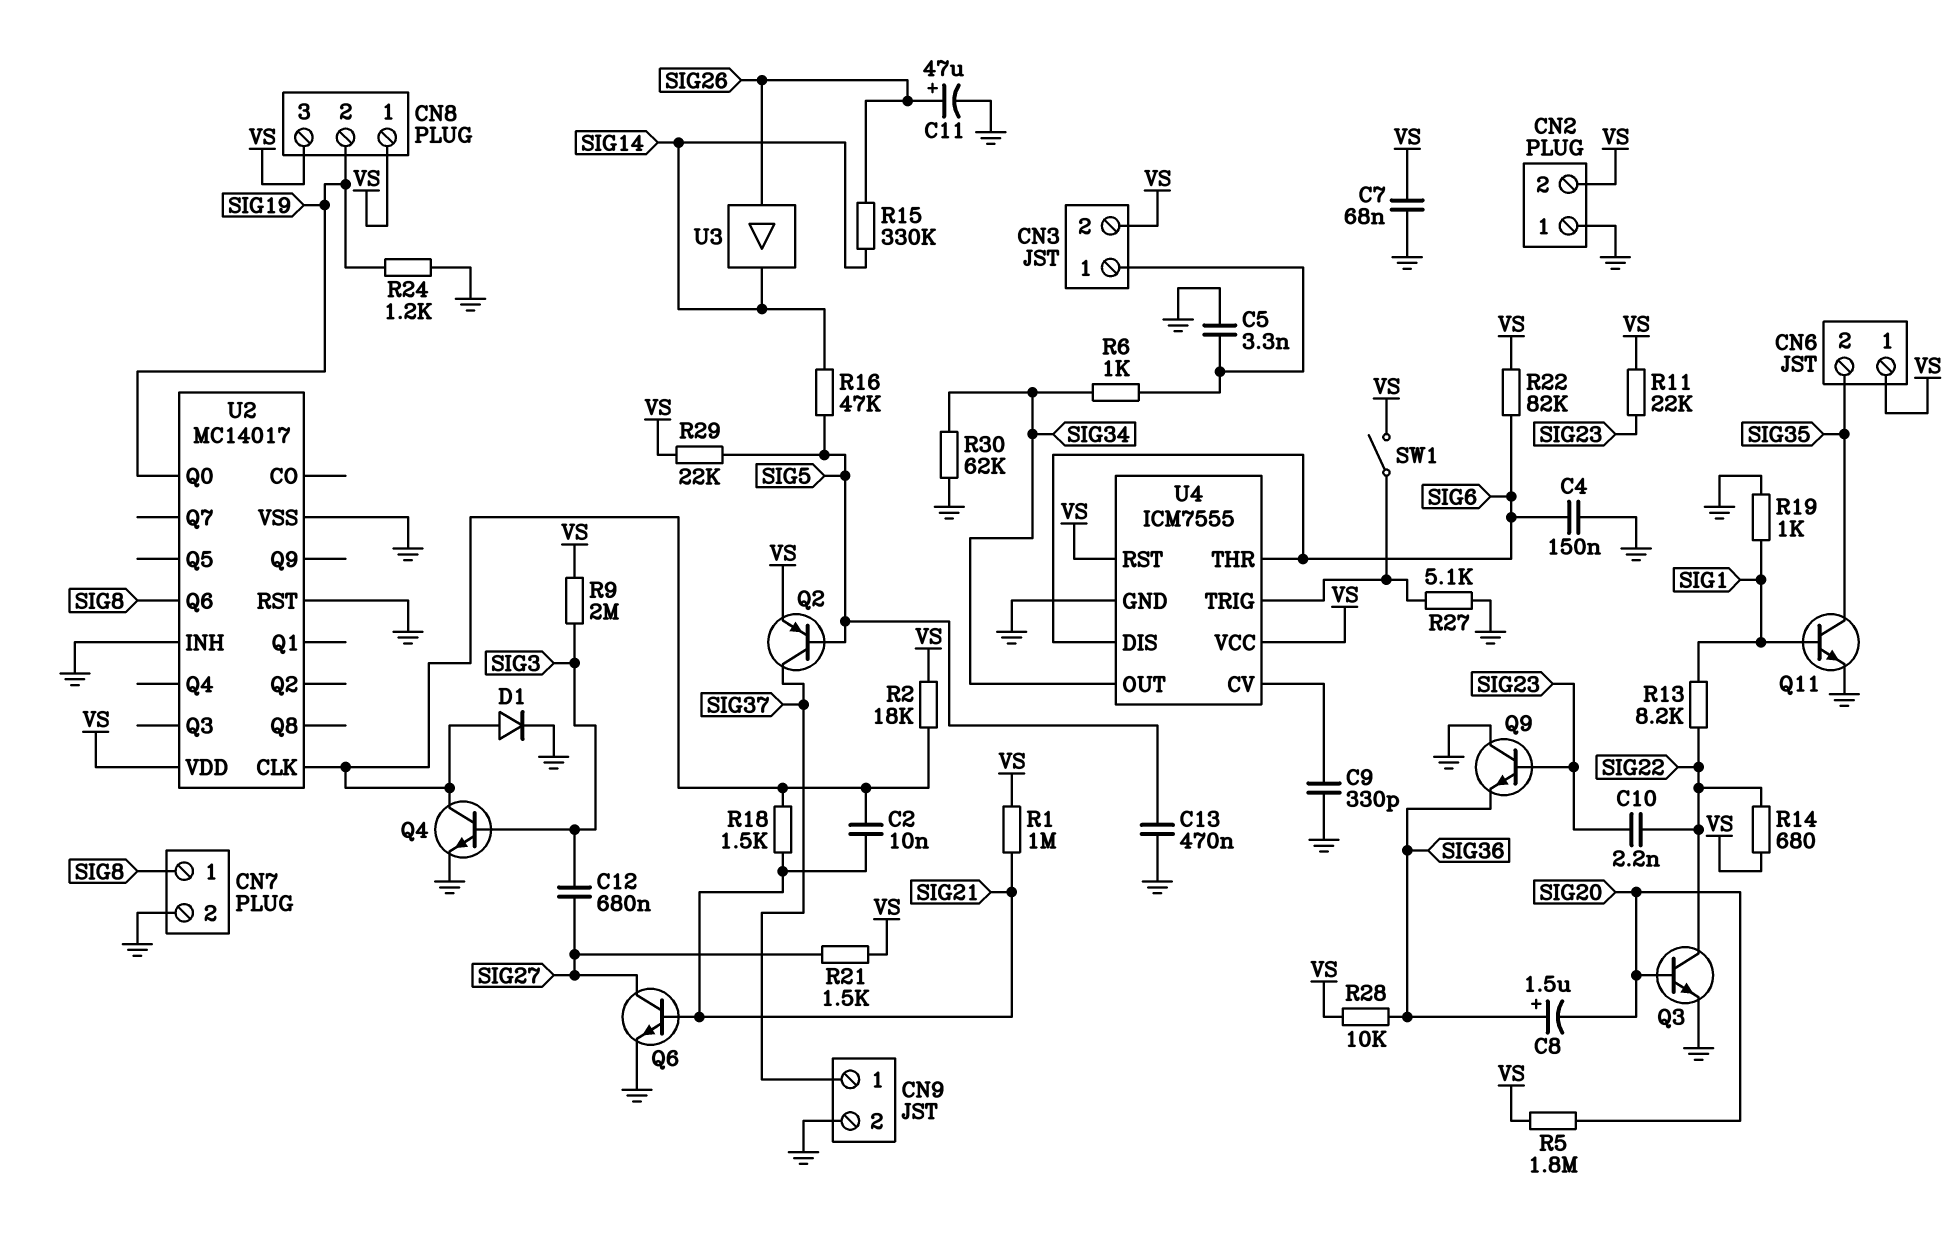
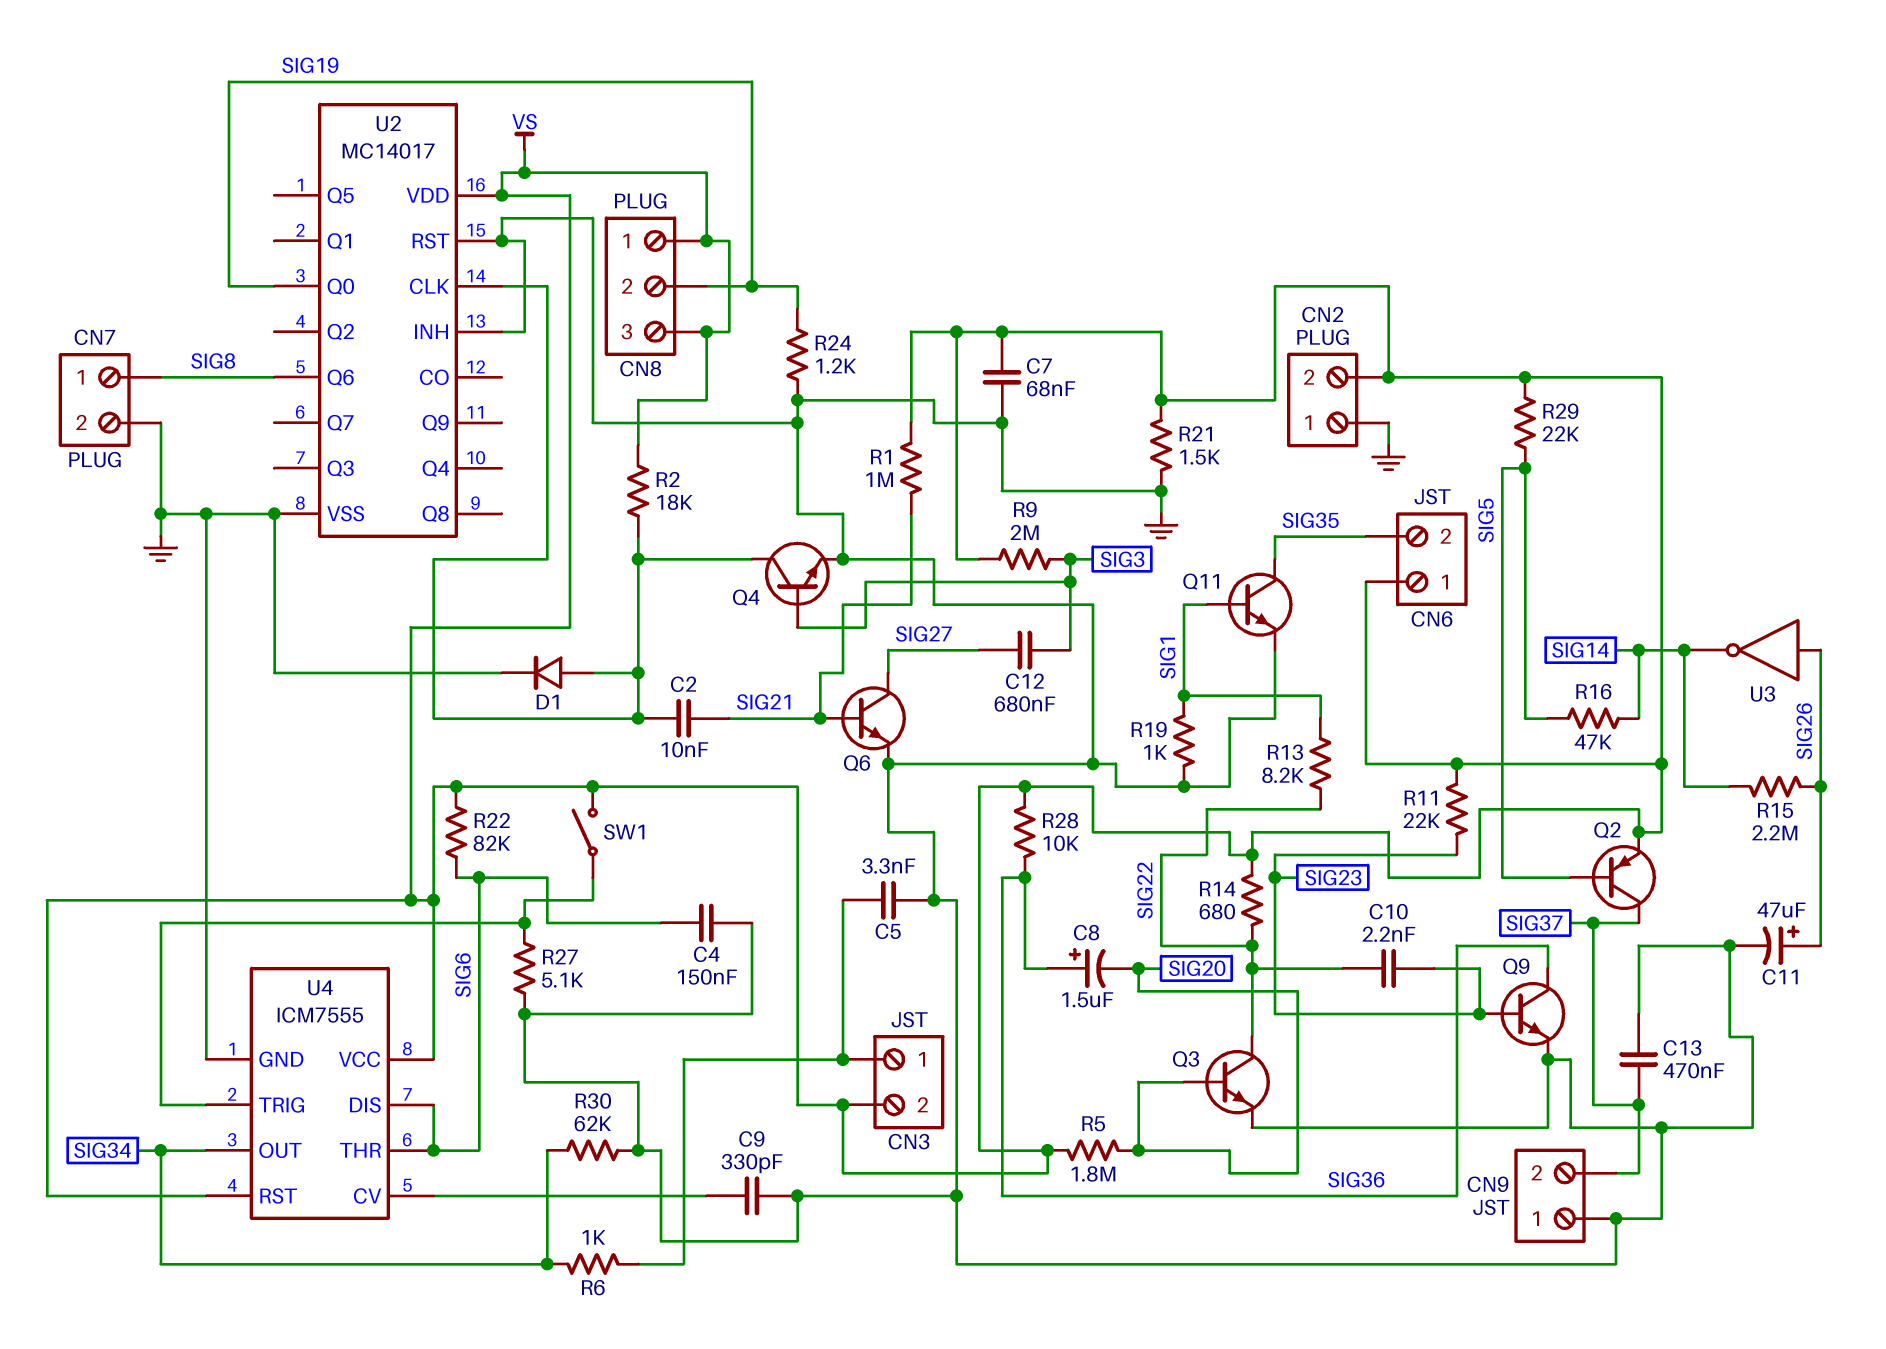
C13: 470nF (GND, SIG5) -> 470nF (GND, SIG37)
CN9 pin 1: SIG37 -> GND
CN9 pin 2: GND -> SIG37
Q9: NPN (B SIG23, C GND, E SIG36) -> NPN (B SIG23, C SIG36, E GND)
R15: 330k (SIG14, SIG26) -> 2.2M (SIG14, SIG26)
R18: 1.5k (SIG21, U2/CLK) -> none
R21: 1.5k (SIG27, VS) -> 1.5k (GND, VS)
U3: buffer (in SIG26, out SIG14) -> NOT (in SIG26, out SIG14)

